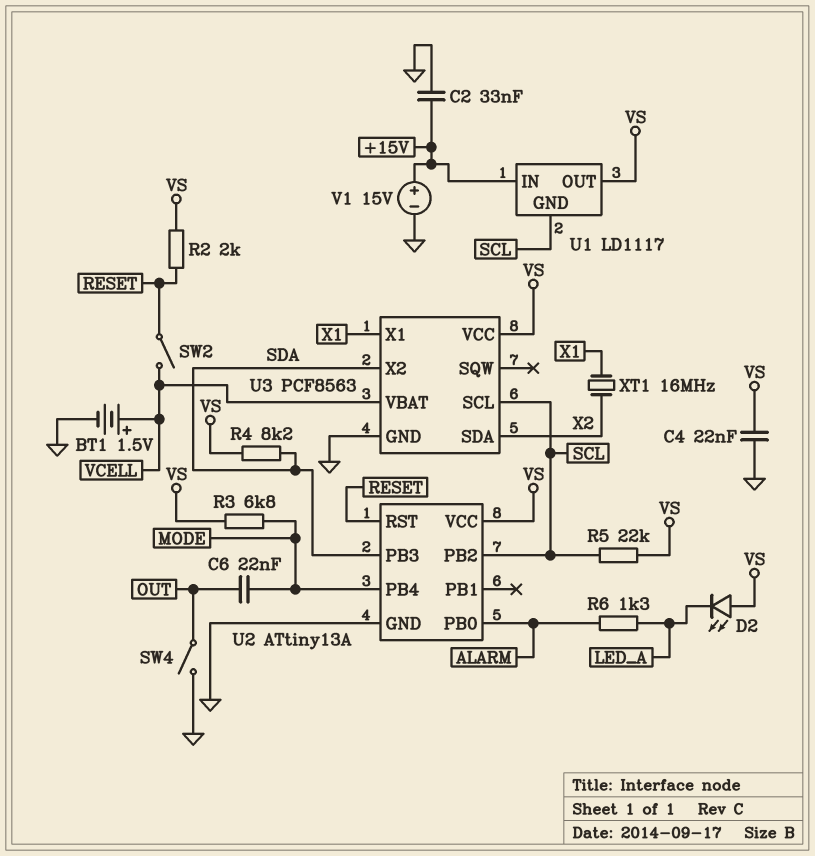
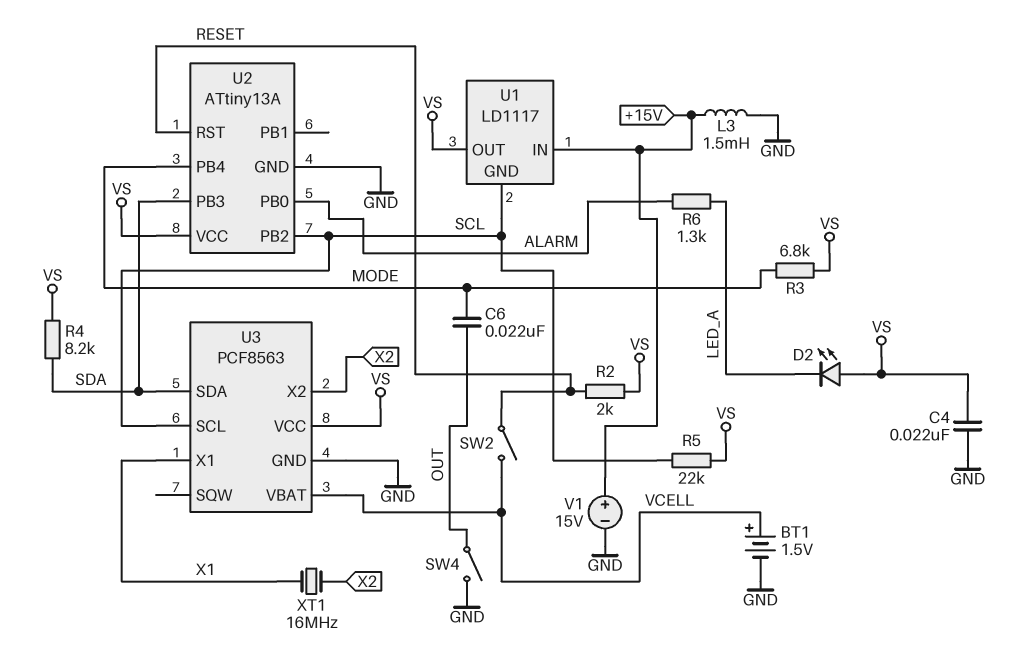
C2: 33nF (+15V, GND) -> none
L3: none -> 1.5mH (+15V, GND)
U3 pin SDA: X2 -> SDA
U3 pin X2: SDA -> X2

